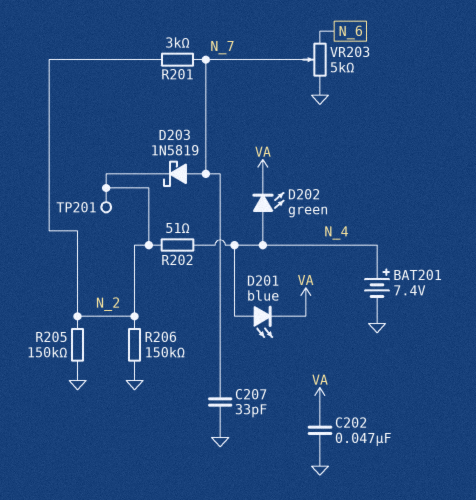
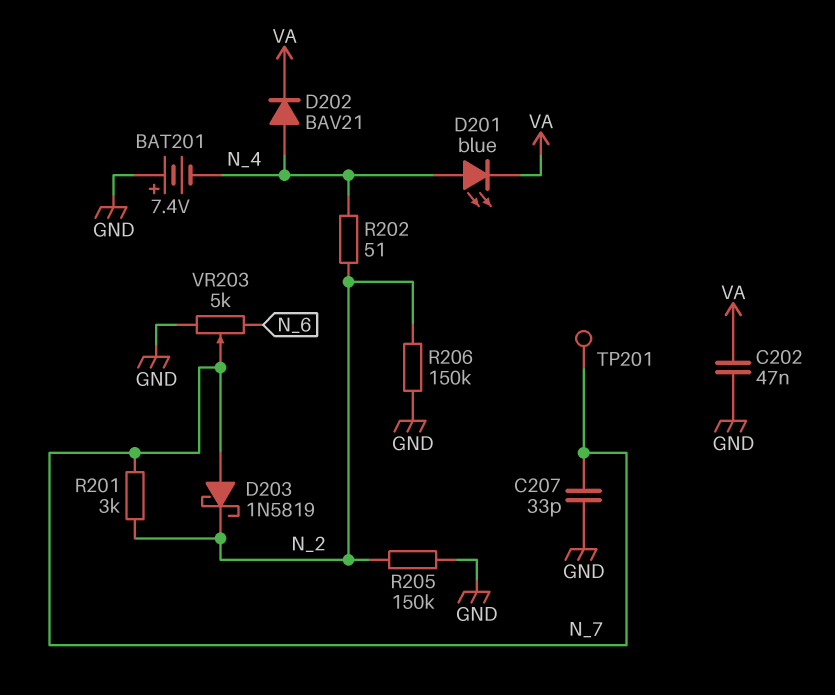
BAT201: 7.4V (plus N_4, minus GND) -> 7.4V (plus GND, minus N_4)
D202: LED green (A N_4, K VA) -> diode BAV21 (A N_4, K VA)
TP201: test point (N_2) -> test point (N_7)

